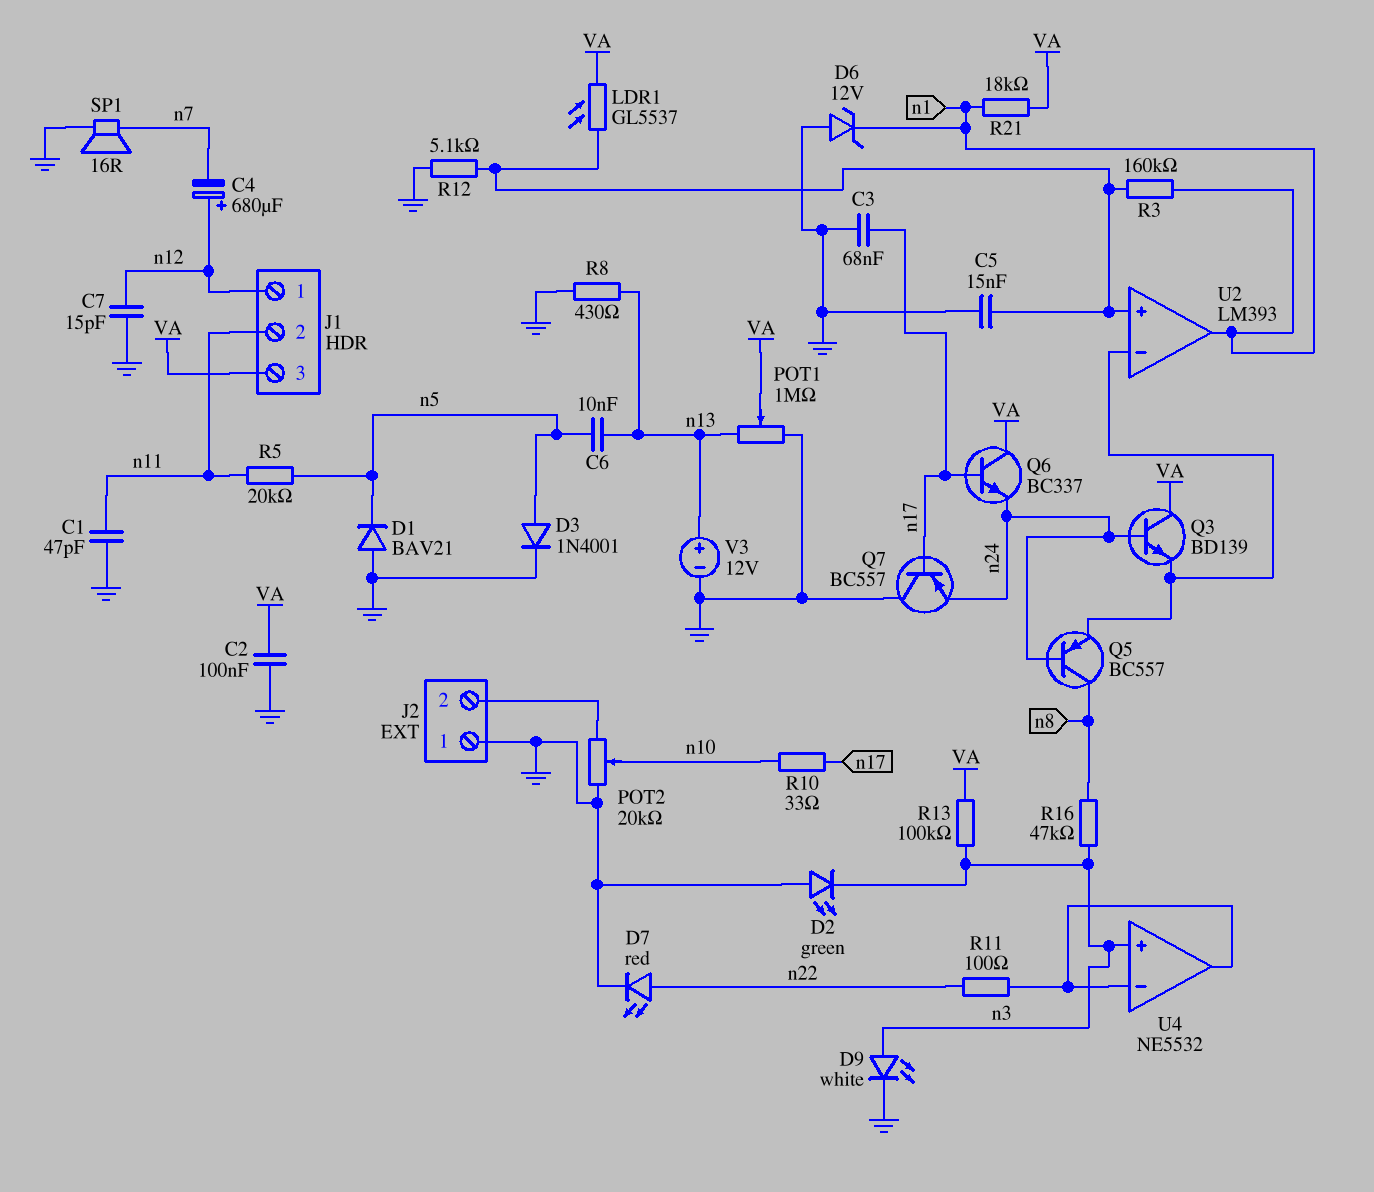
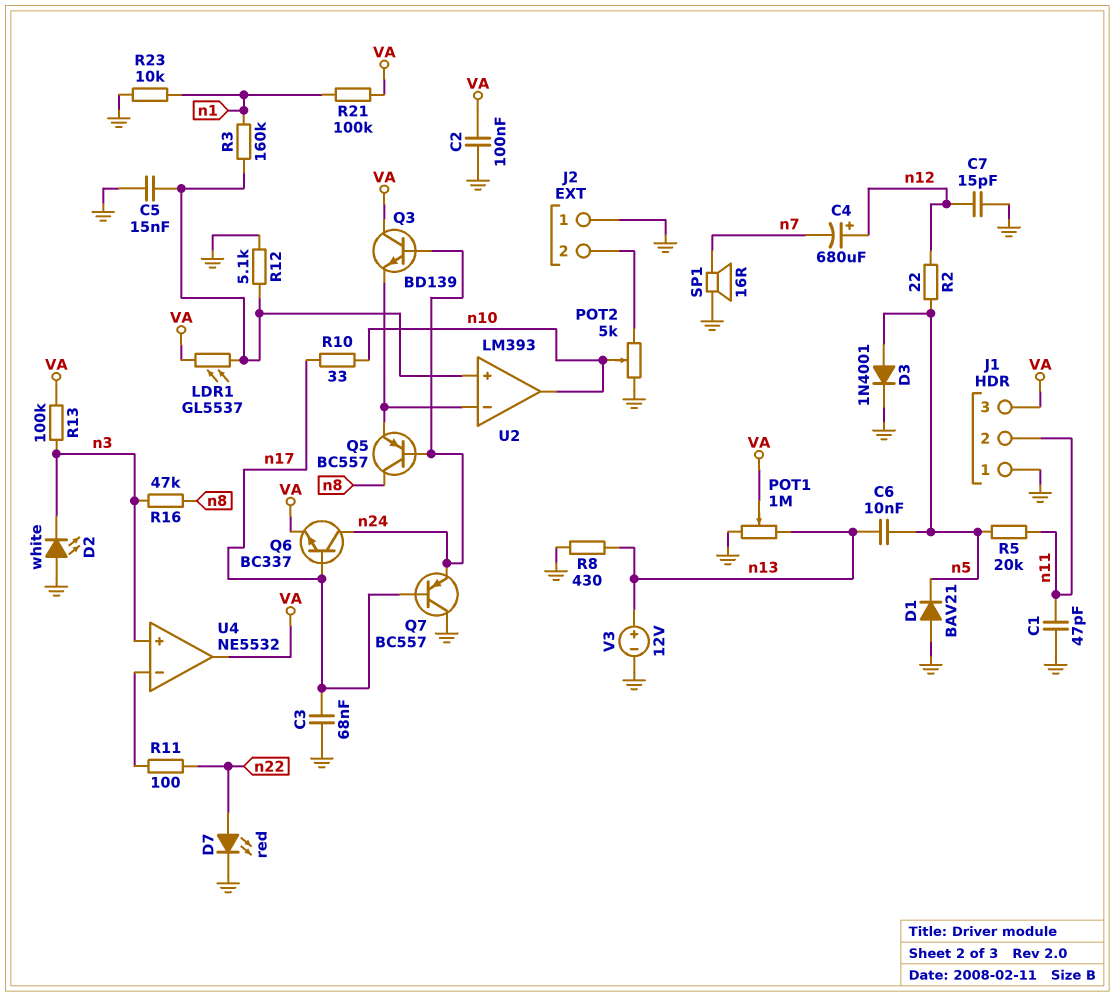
D2: LED green (A GND, K n3) -> LED white (A GND, K n3)
D6: zener 12V (A GND, K n1) -> none
D9: LED white (A n3, K GND) -> none
J1 pin 1: n12 -> GND
POT2: 20k (GND, J2/2, wiper n10) -> 5k (GND, J2/2, wiper n10)
Q6: NPN BC337 (B n17, C VA, E n24) -> NPN BC337 (B n17, C n24, E VA)
R2: none -> 22 (n5, n12)
R21: 18k (VA, n1) -> 100k (VA, n1)
R23: none -> 10k (GND, n1)
U2 pin out: n1 -> n10
U4 pin out: U4/in- -> VA

